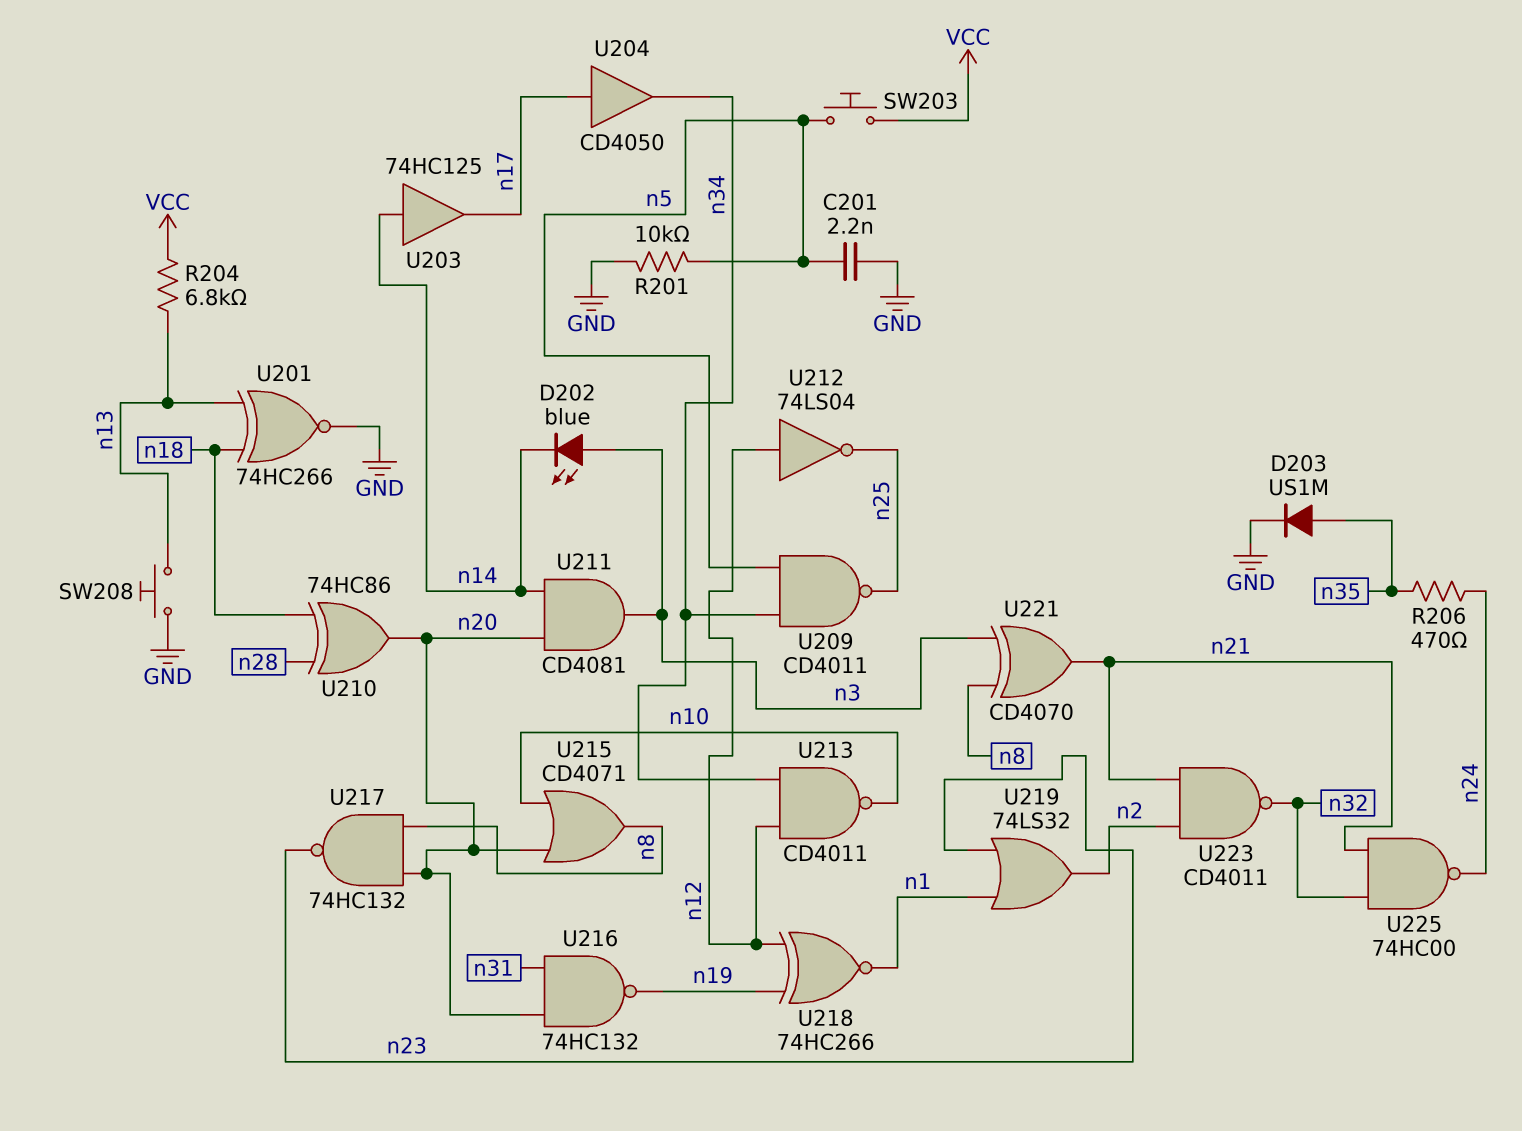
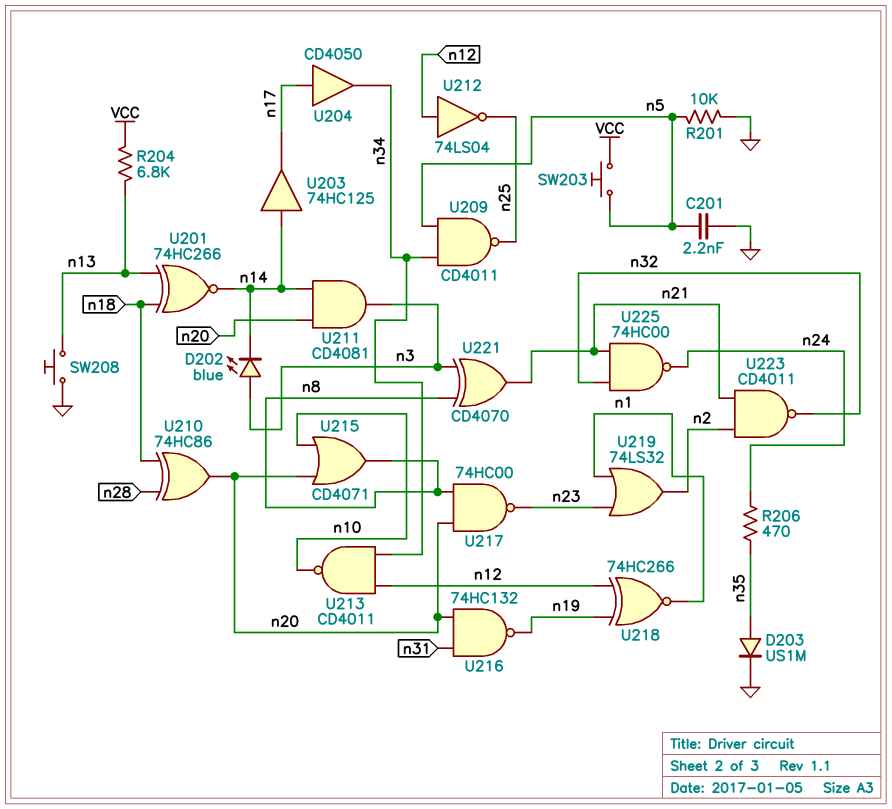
U201: XNOR 74HC266 (in n13, in n18, out GND) -> XNOR 74HC266 (in n13, in n18, out n14)
U217: NAND 74HC132 (in n8, in n20, out n23) -> NAND 74HC00 (in n8, in n20, out n23)

